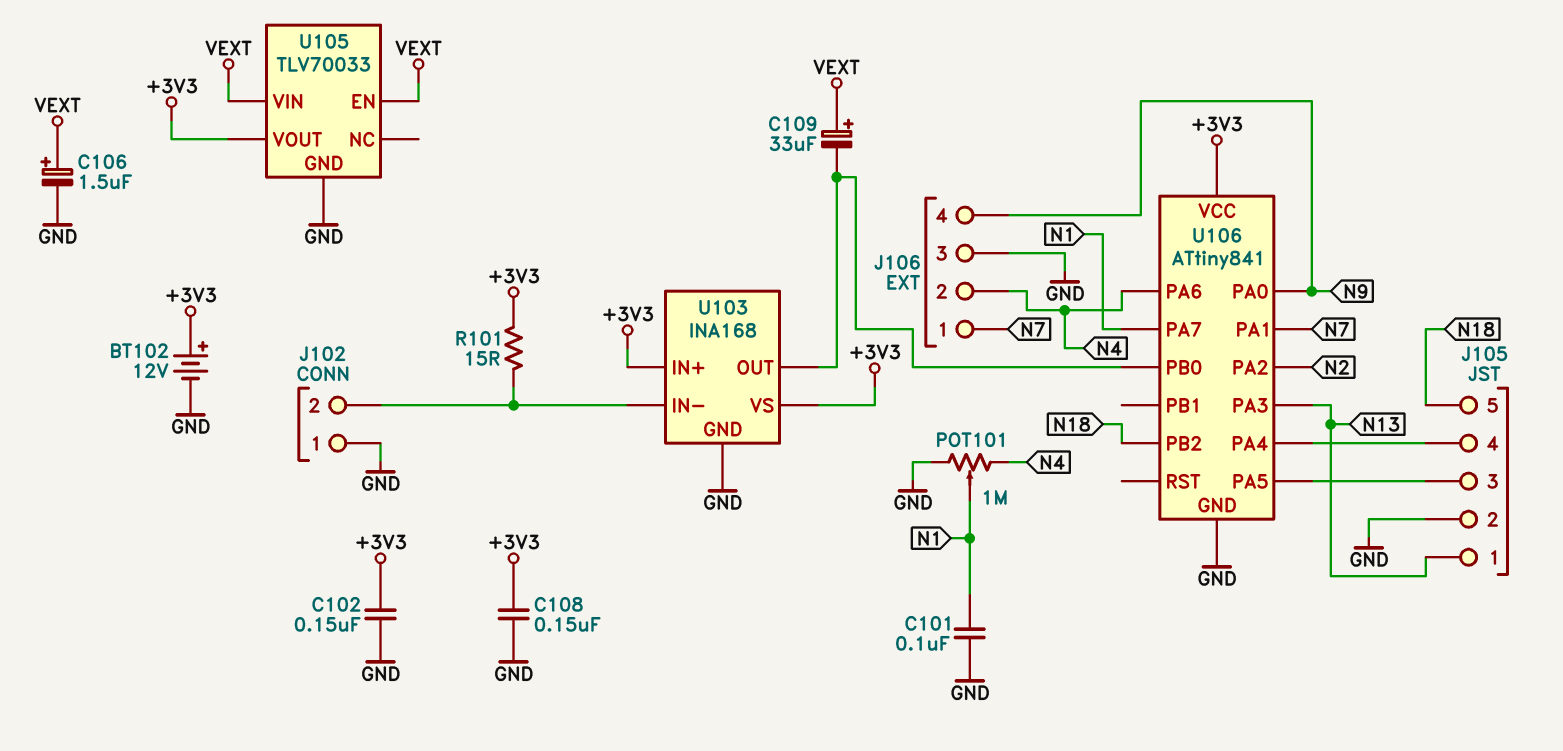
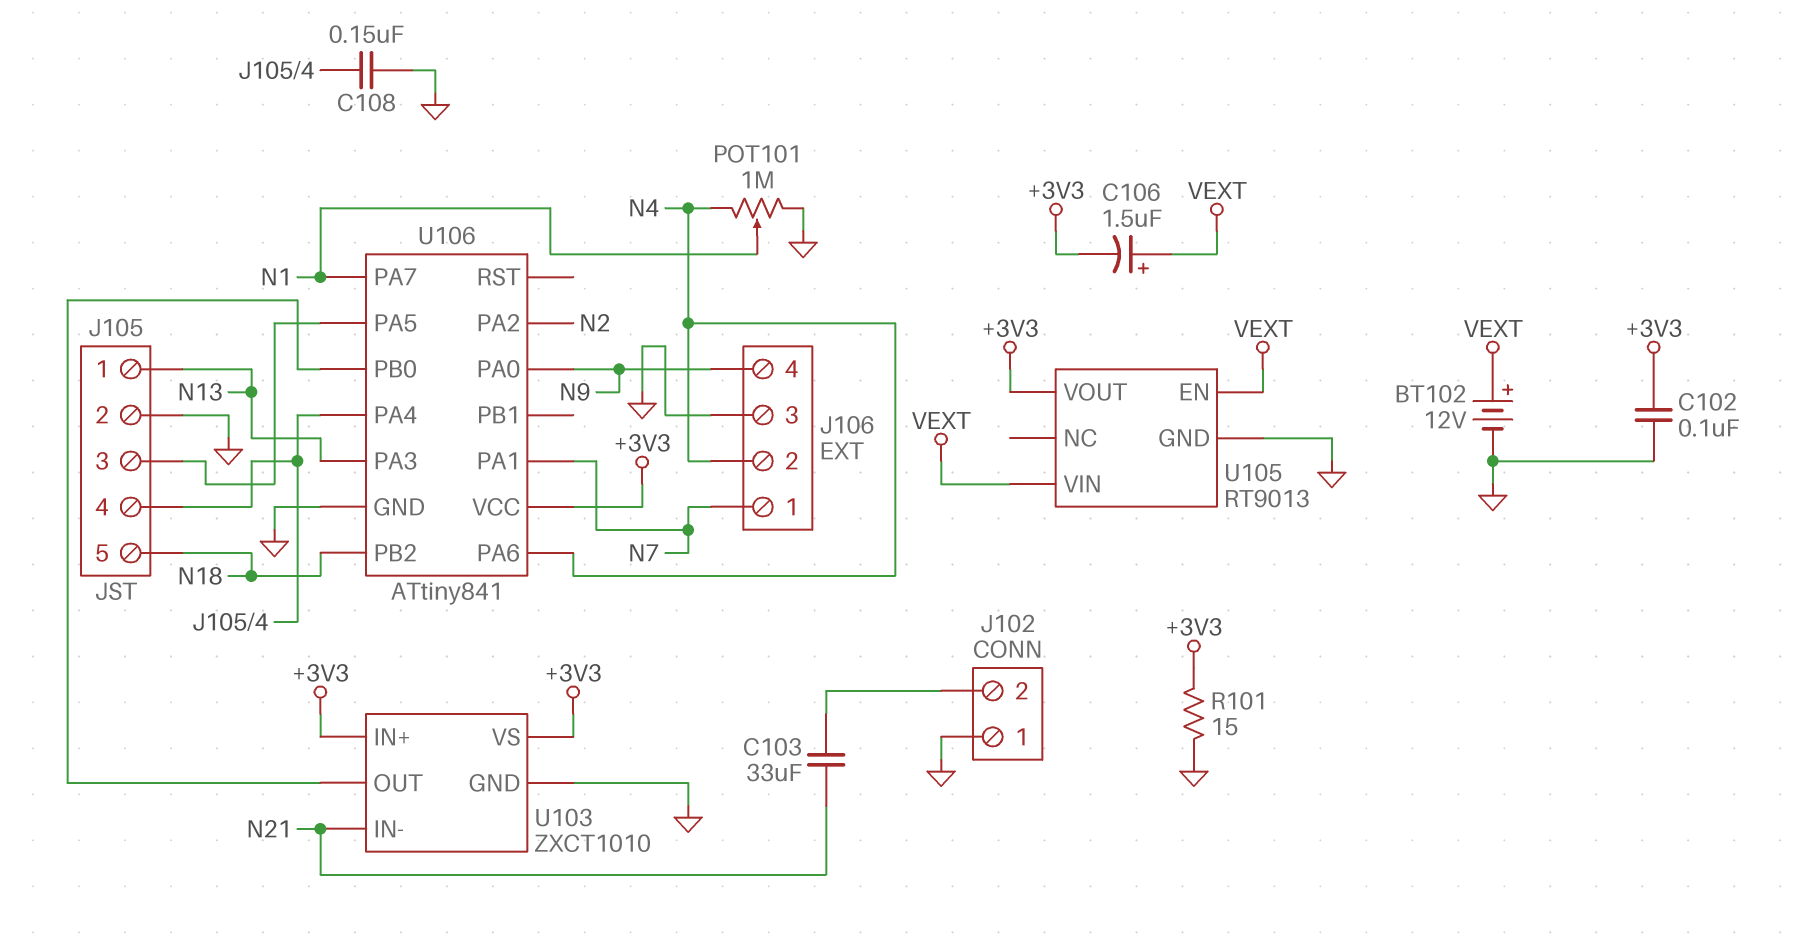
BT102: 12V (plus +3V3, minus GND) -> 12V (plus VEXT, minus GND)
C101: 100nF (GND, N1) -> none
C102: 150nF (+3V3, GND) -> 100nF (+3V3, GND)
C103: none -> 33uF (J102/2, N21)
C106: 1.5uF (plus VEXT, minus GND) -> 1.5uF (plus VEXT, minus +3V3)
C108: 150nF (+3V3, GND) -> 150nF (GND, J105/4)
C109: 33uF (plus VEXT, minus U103/OUT) -> none
R101: 15 (+3V3, J102/2) -> 15 (+3V3, GND)
U103: INA168 -> ZXCT1010
U103 pin IN-: J102/2 -> N21
U105: TLV70033 -> RT9013

